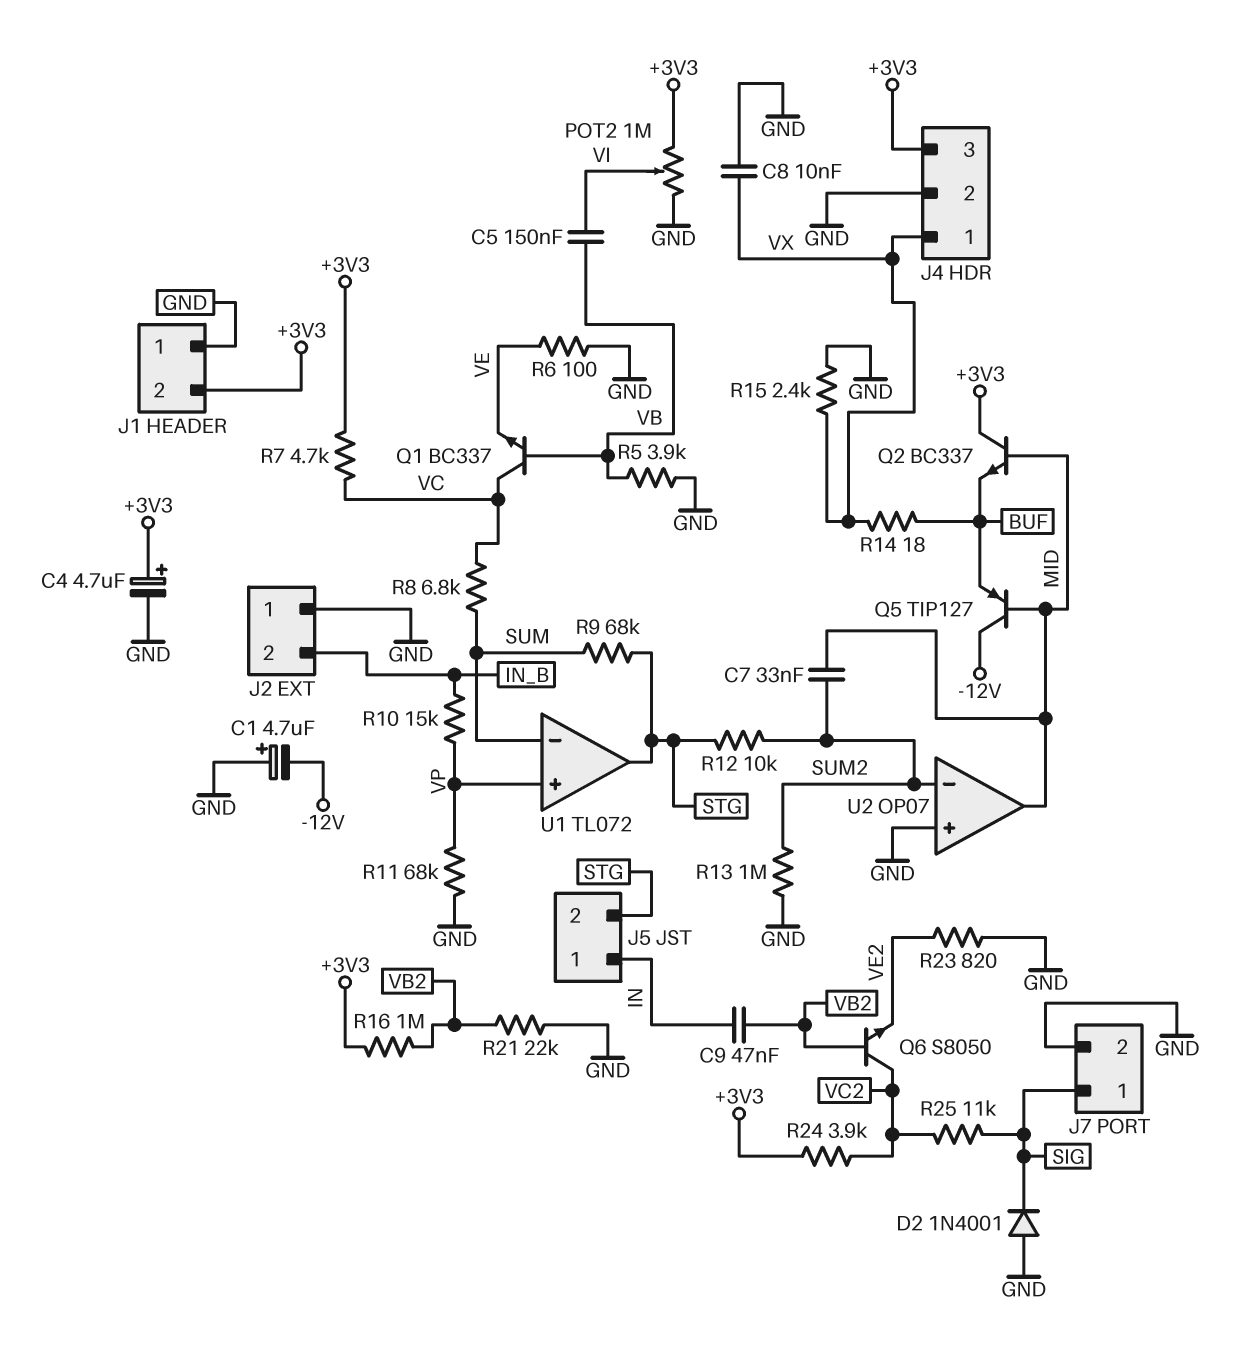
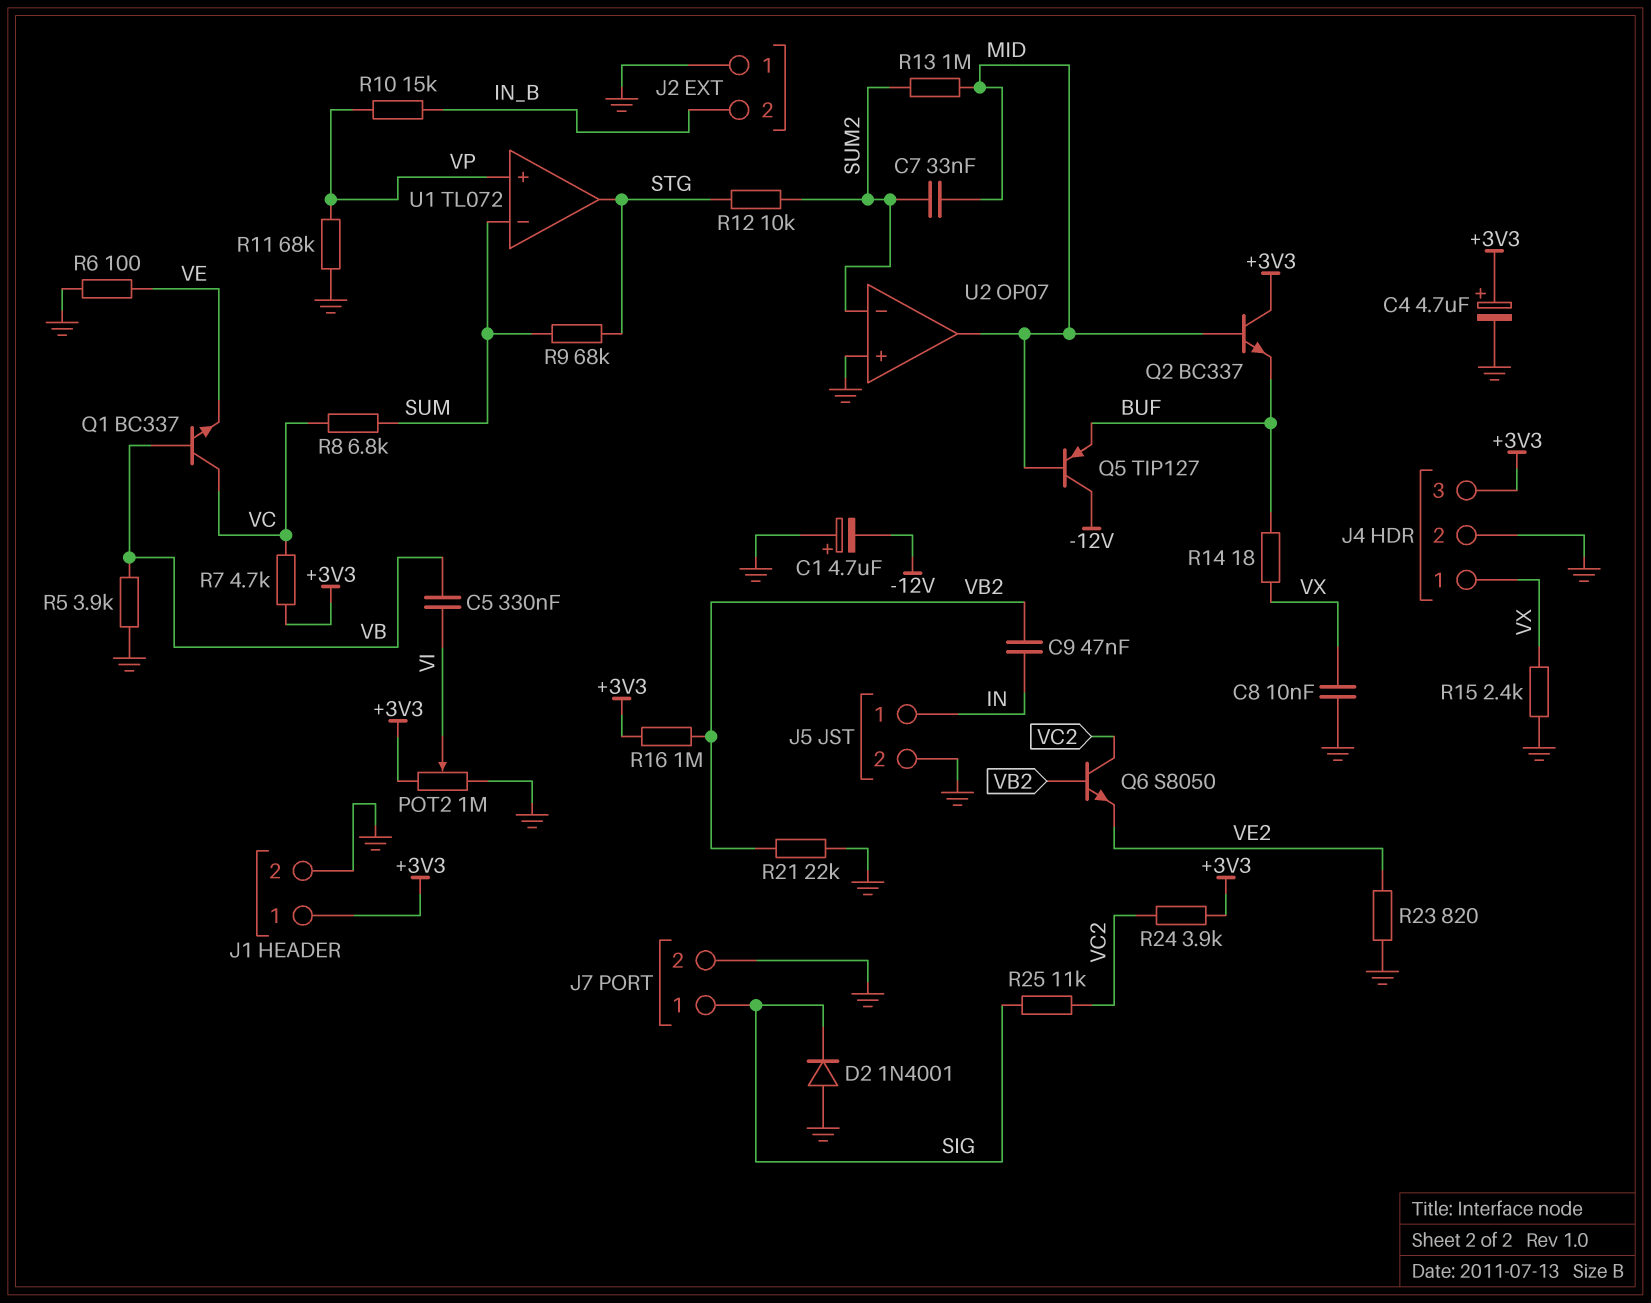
C5: 150nF (VB, VI) -> 330nF (VB, VI)
J1 pin 1: GND -> +3V3
J1 pin 2: +3V3 -> GND
J5 pin 2: STG -> GND
R13: 1M (GND, SUM2) -> 1M (MID, SUM2)

